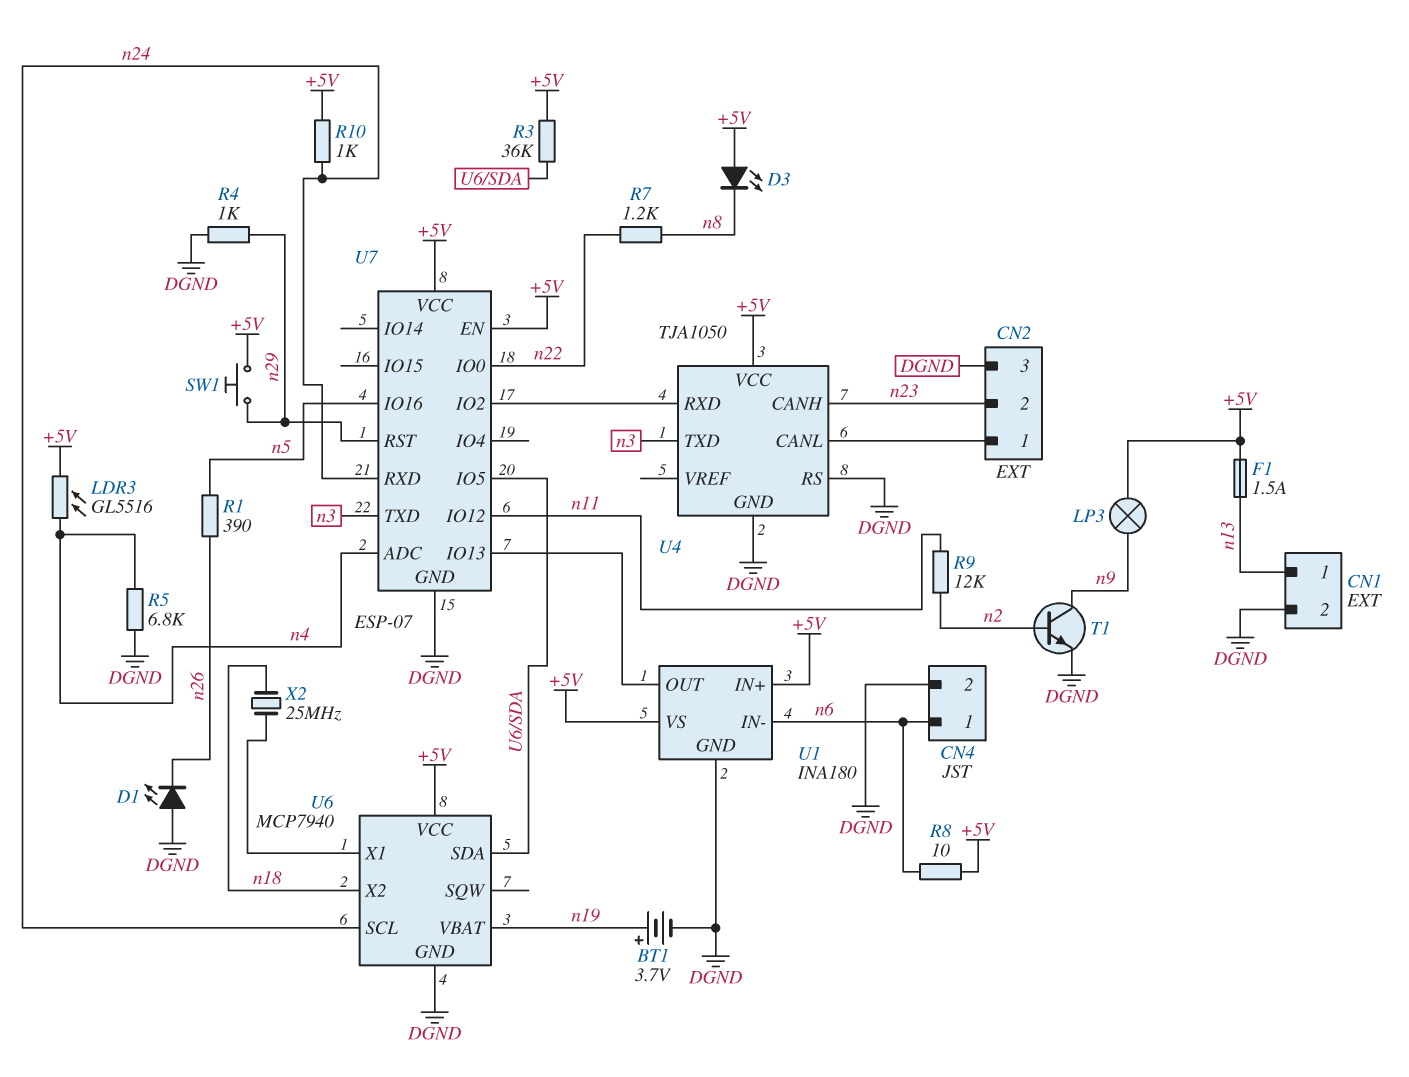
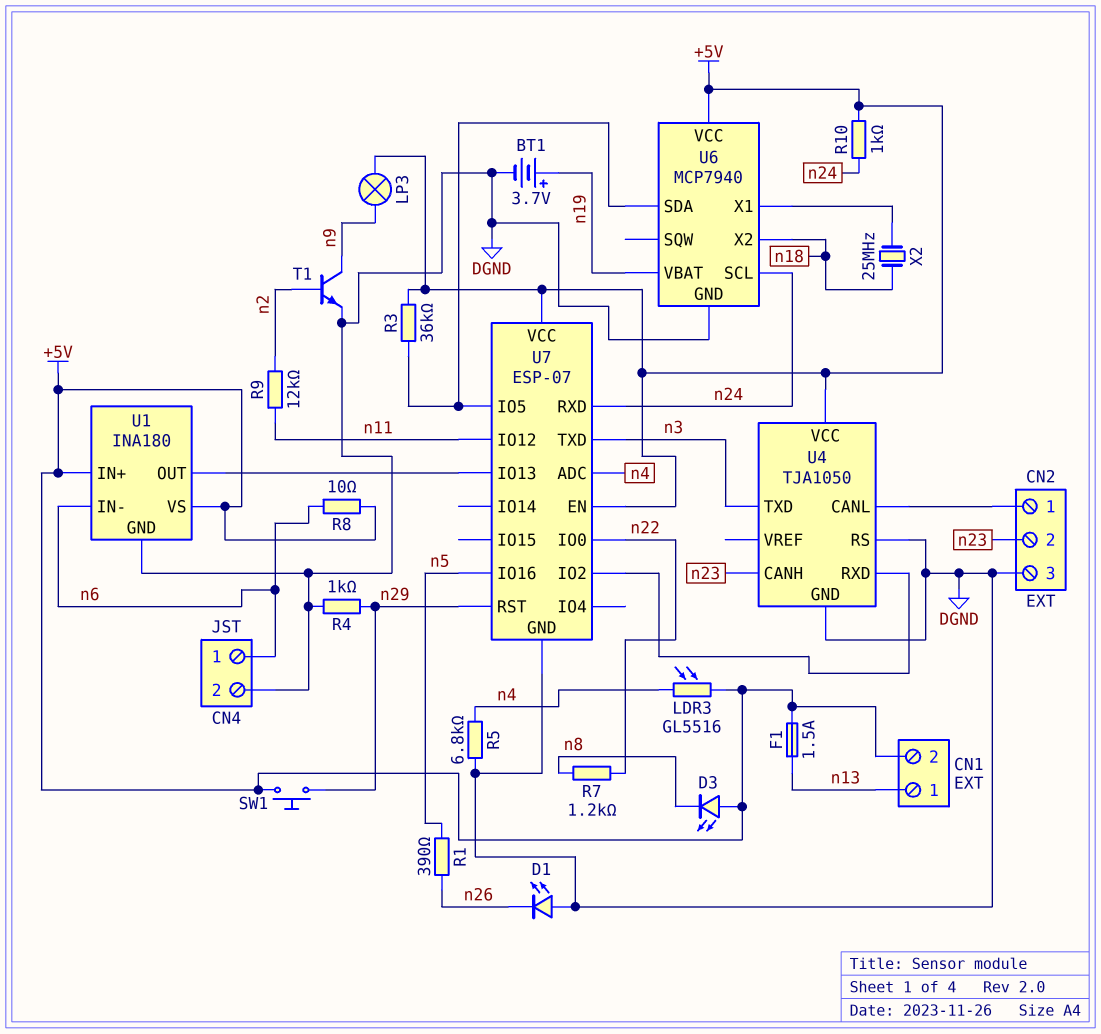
CN1 pin 2: DGND -> +5V

